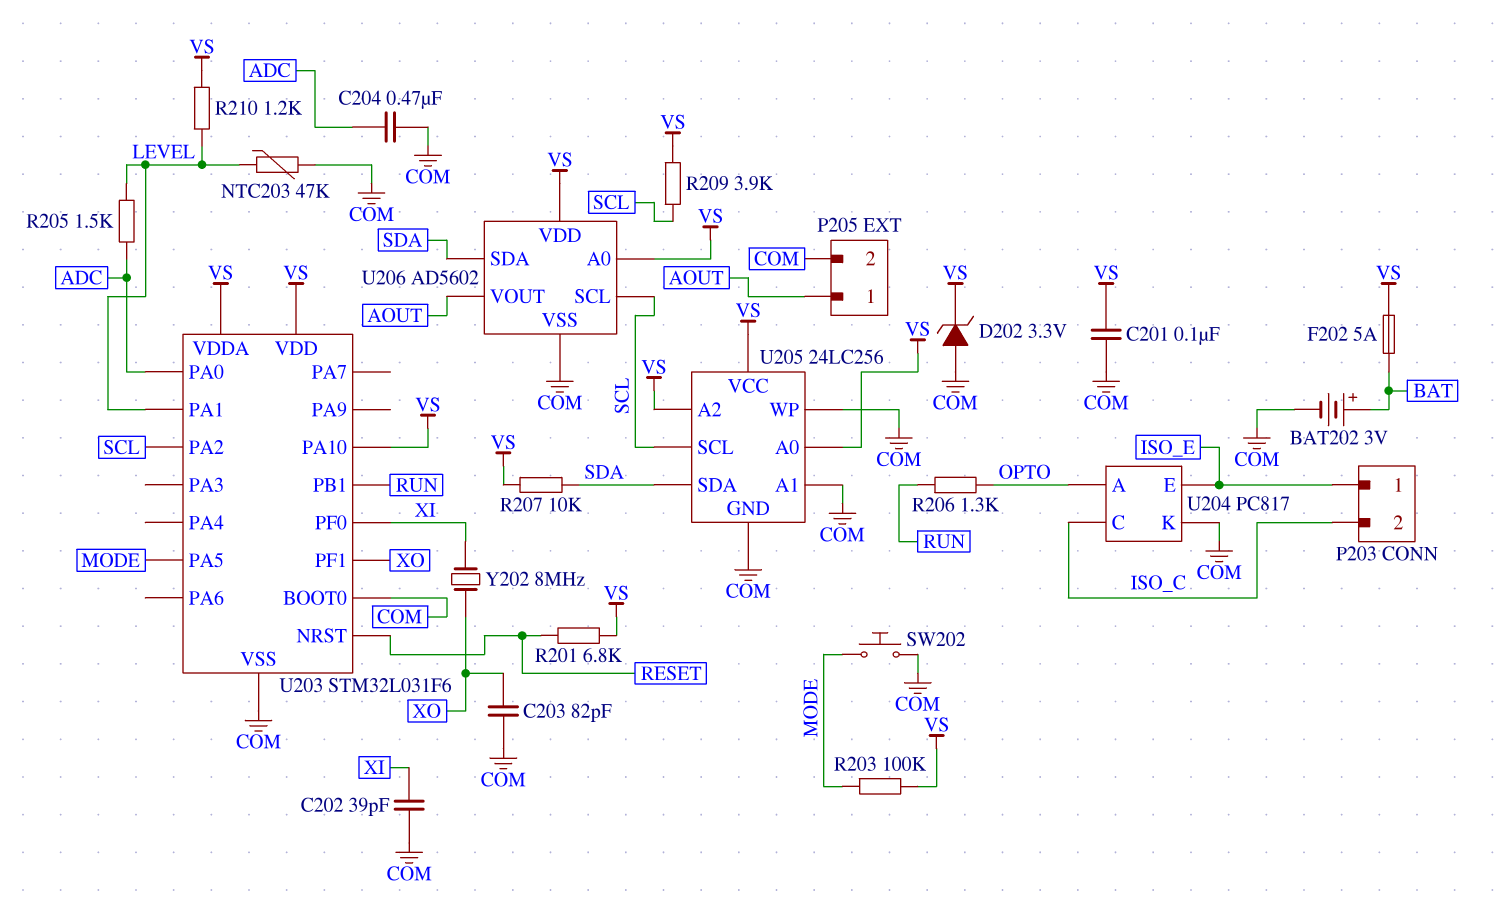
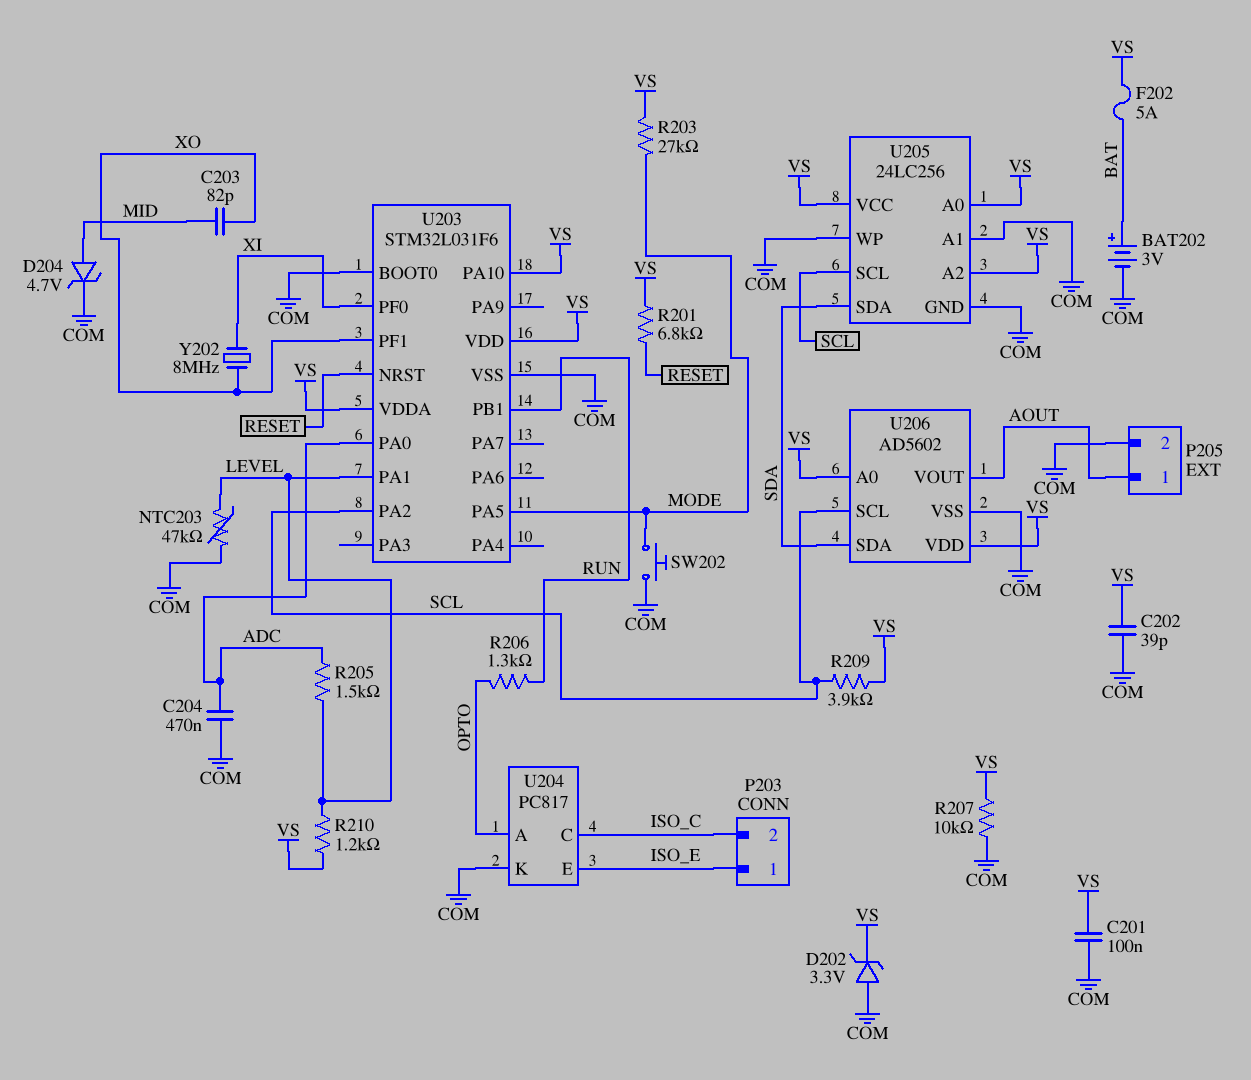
C202: 39pF (COM, XI) -> 39pF (COM, VS)
C203: 82pF (COM, XO) -> 82pF (MID, XO)
D204: none -> zener 4.7V (A MID, K COM)
R203: 100k (MODE, VS) -> 27k (MODE, VS)
R207: 10k (SDA, VS) -> 10k (COM, VS)

